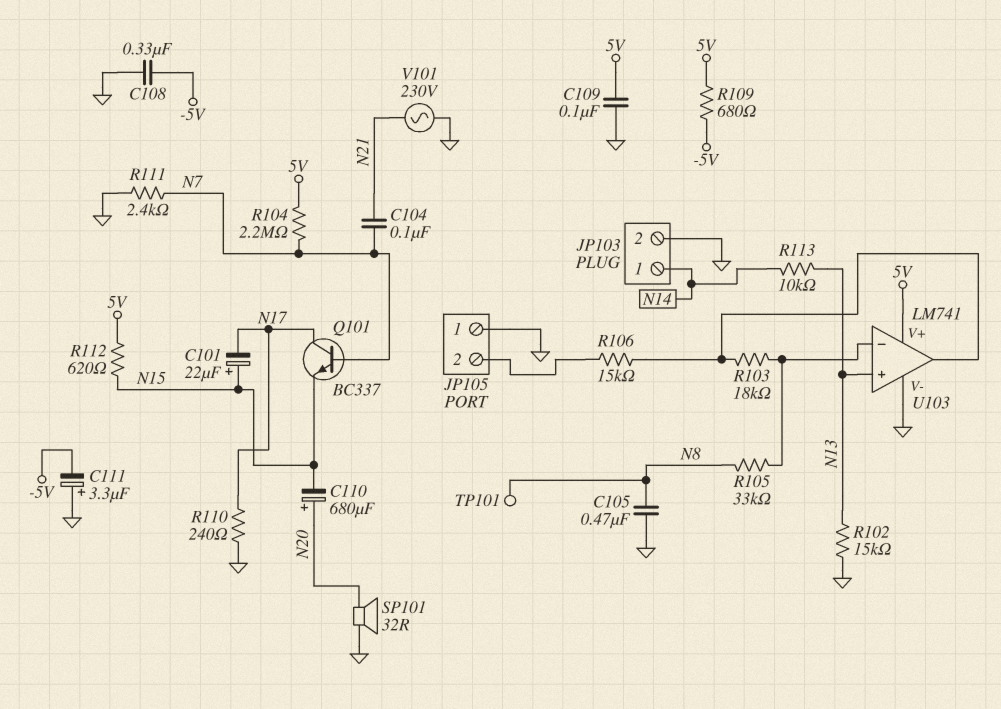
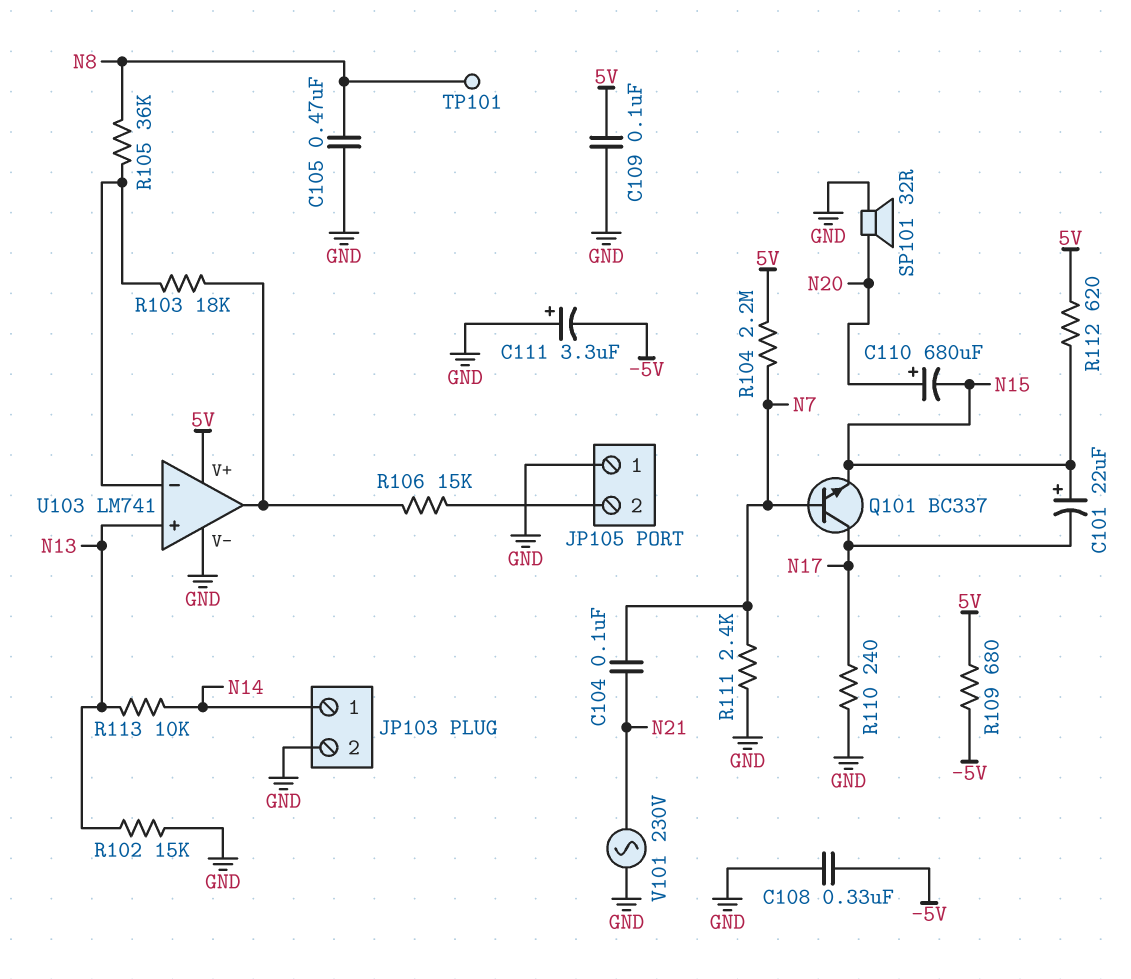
R105: 33k (N8, U103/in-) -> 36k (N8, U103/in-)

